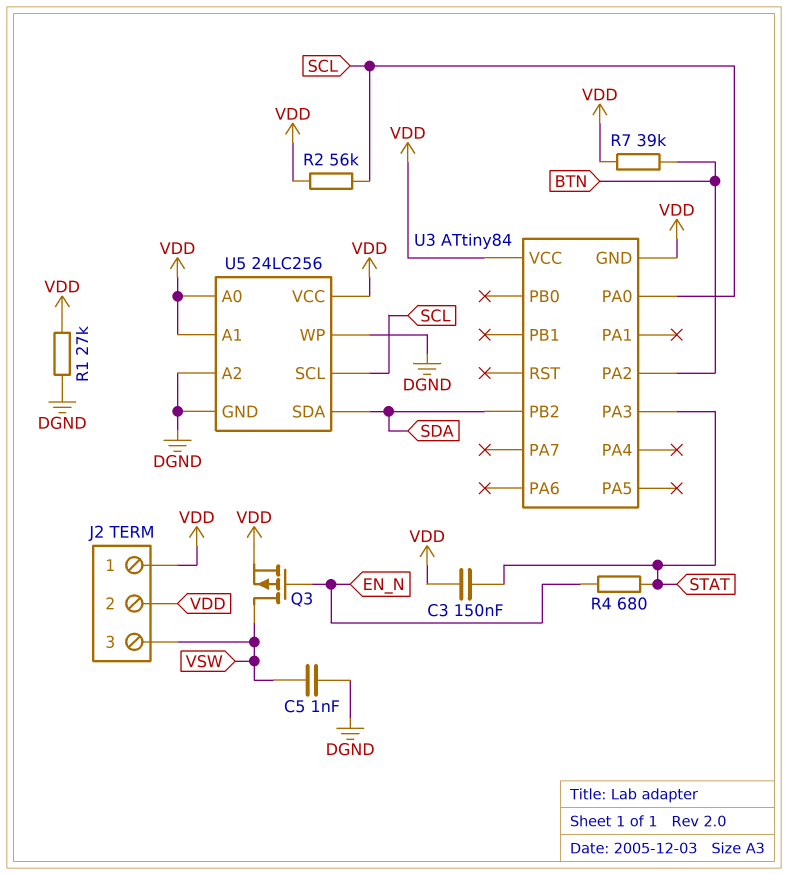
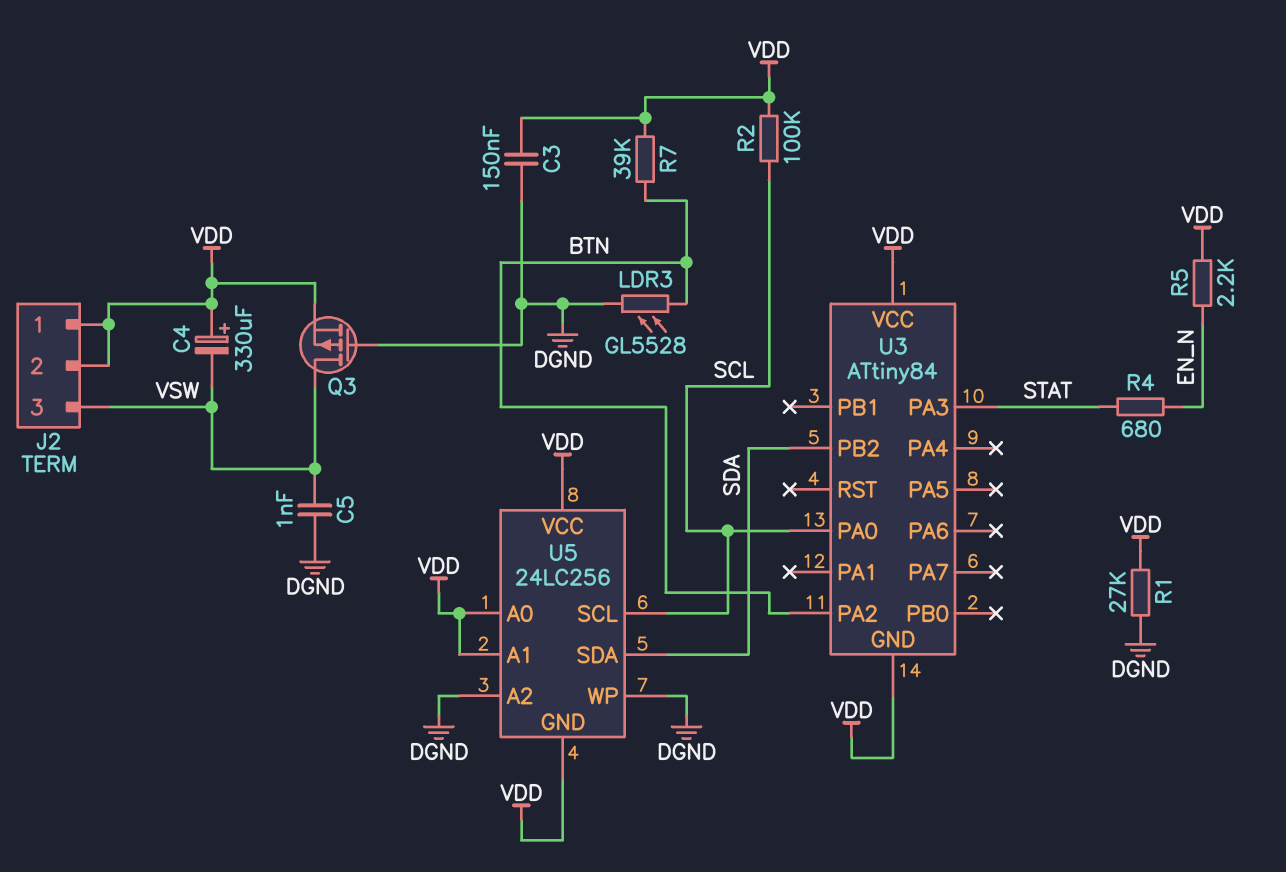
C3: 150nF (STAT, VDD) -> 150nF (DGND, VDD)
C4: none -> 330uF (plus VDD, minus VSW)
LDR3: none -> GL5528 (BTN, DGND)
Q3: PMOS (G EN_N, D VSW, S VDD) -> PMOS (G DGND, D VSW, S VDD)
R2: 56k (SCL, VDD) -> 100k (SCL, VDD)
R5: none -> 2.2k (EN_N, VDD)
U5 pin GND: DGND -> VDD

